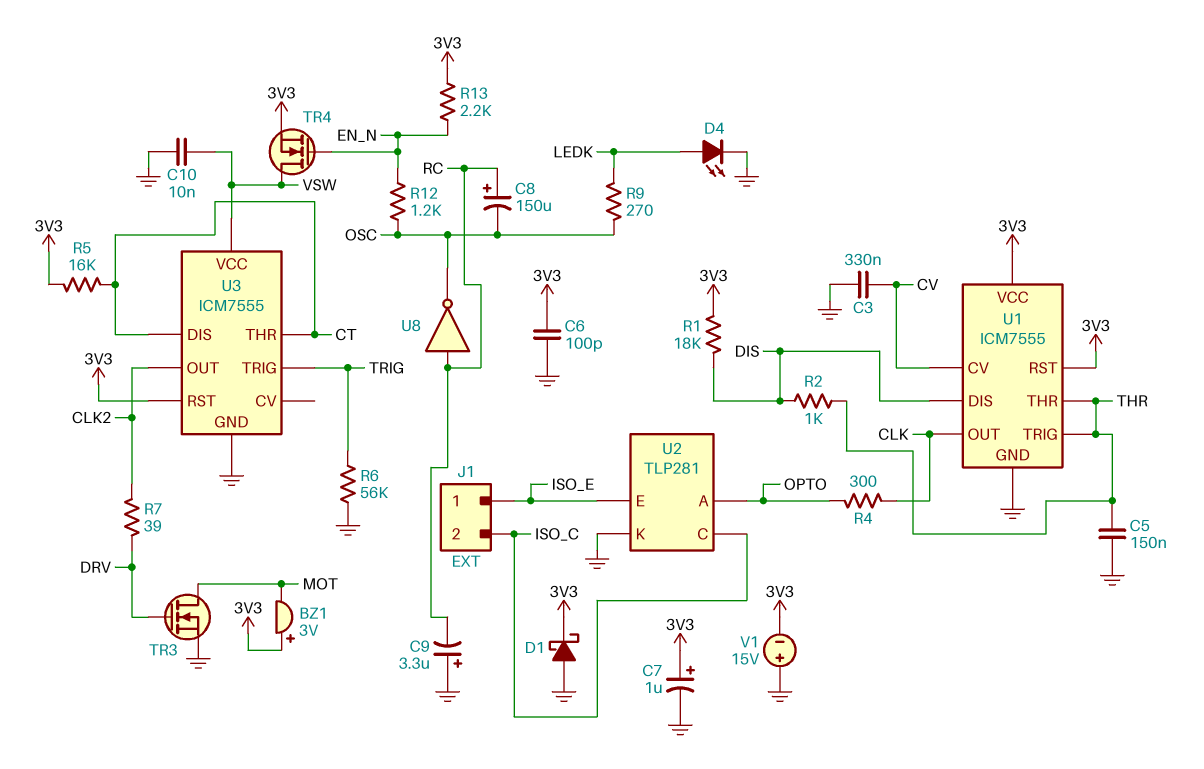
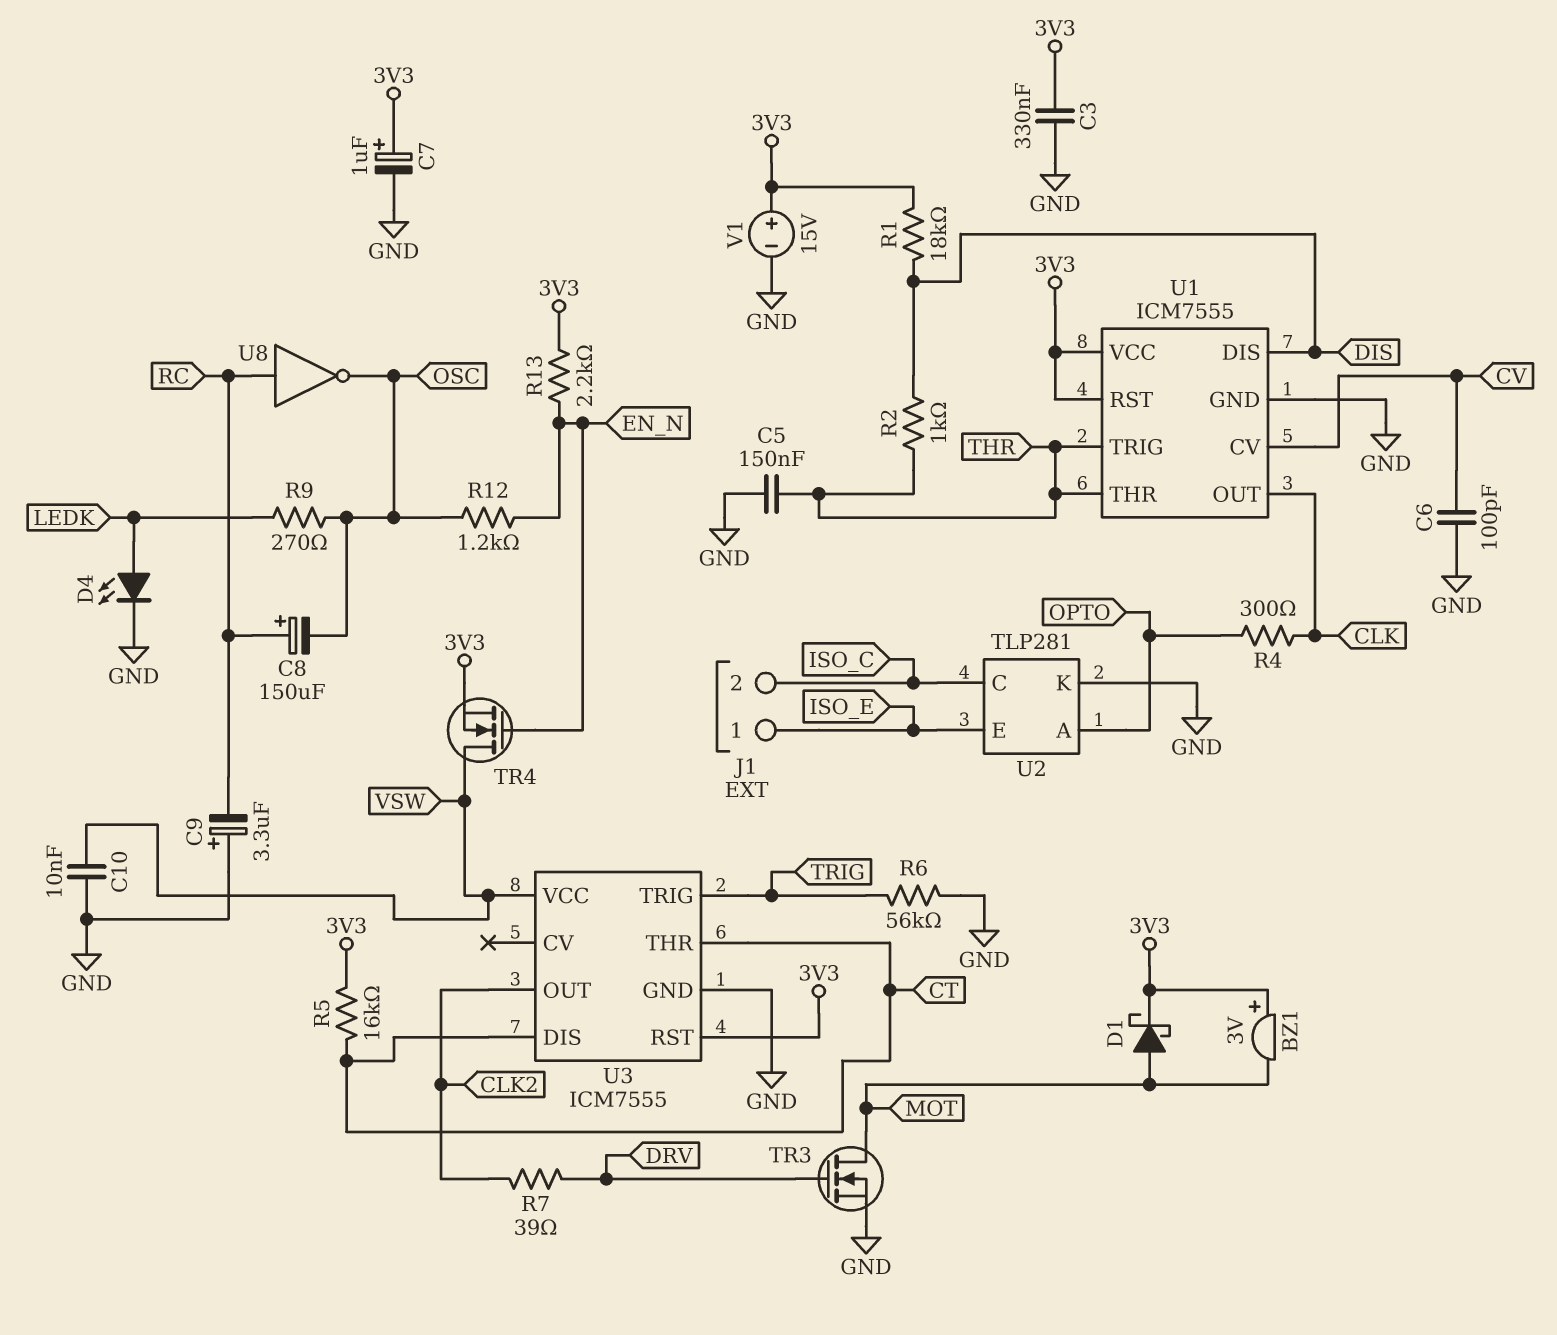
C3: 330nF (CV, GND) -> 330nF (3V3, GND)
C6: 100pF (3V3, GND) -> 100pF (CV, GND)
D1: schottky (A GND, K 3V3) -> schottky (A MOT, K 3V3)
V1: 15V (plus GND, minus 3V3) -> 15V (plus 3V3, minus GND)

